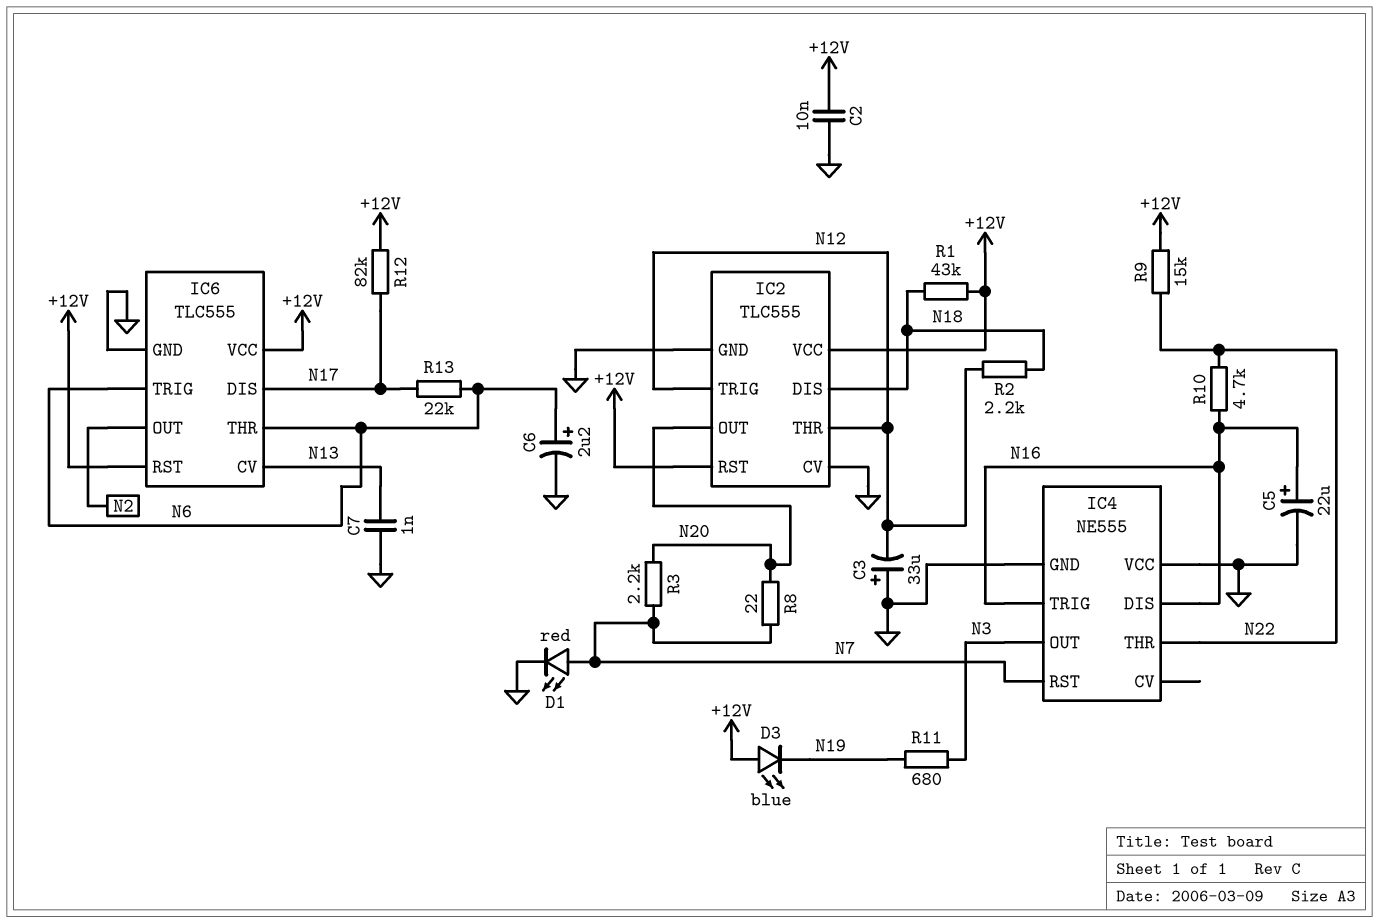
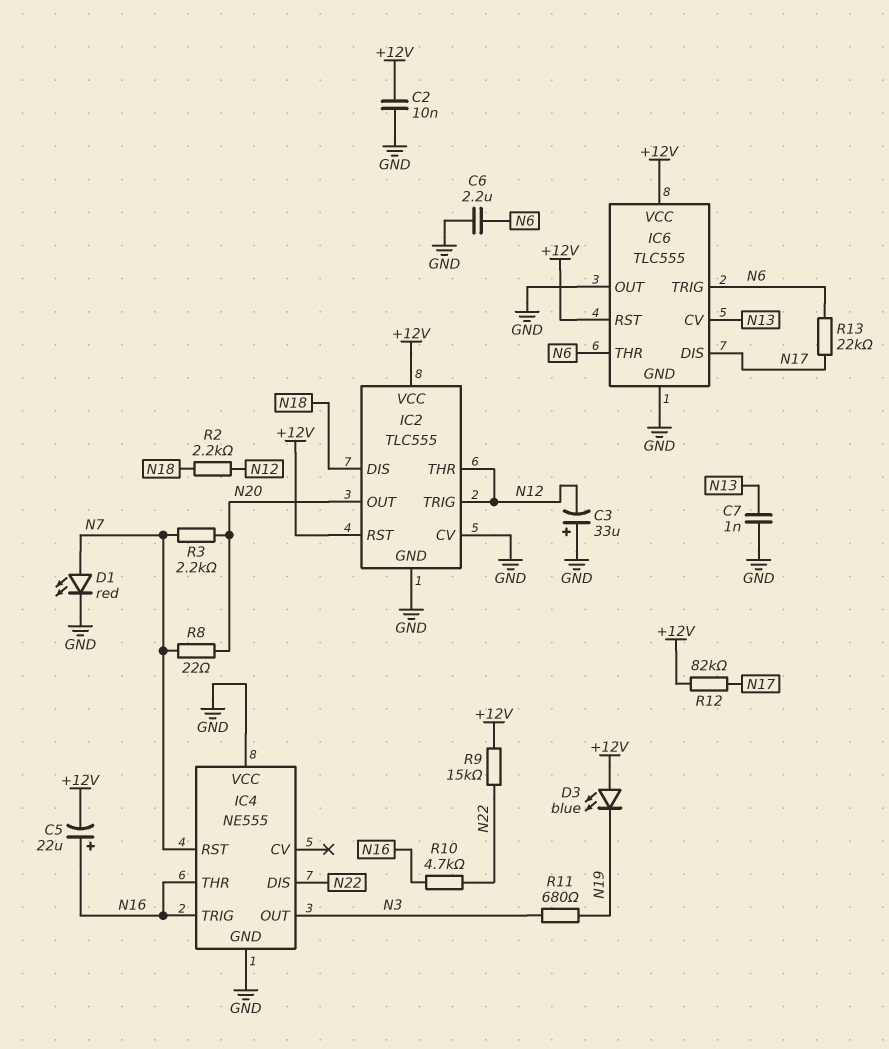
C5: 22uF (plus N16, minus GND) -> 22uF (plus N16, minus +12V)
C6: 2.2uF (plus N6, minus GND) -> 2.2uF (GND, N6)
IC4 pin DIS: N16 -> N22
IC4 pin THR: N22 -> N16
IC6 pin OUT: N2 -> GND
R1: 43k (+12V, N18) -> none

